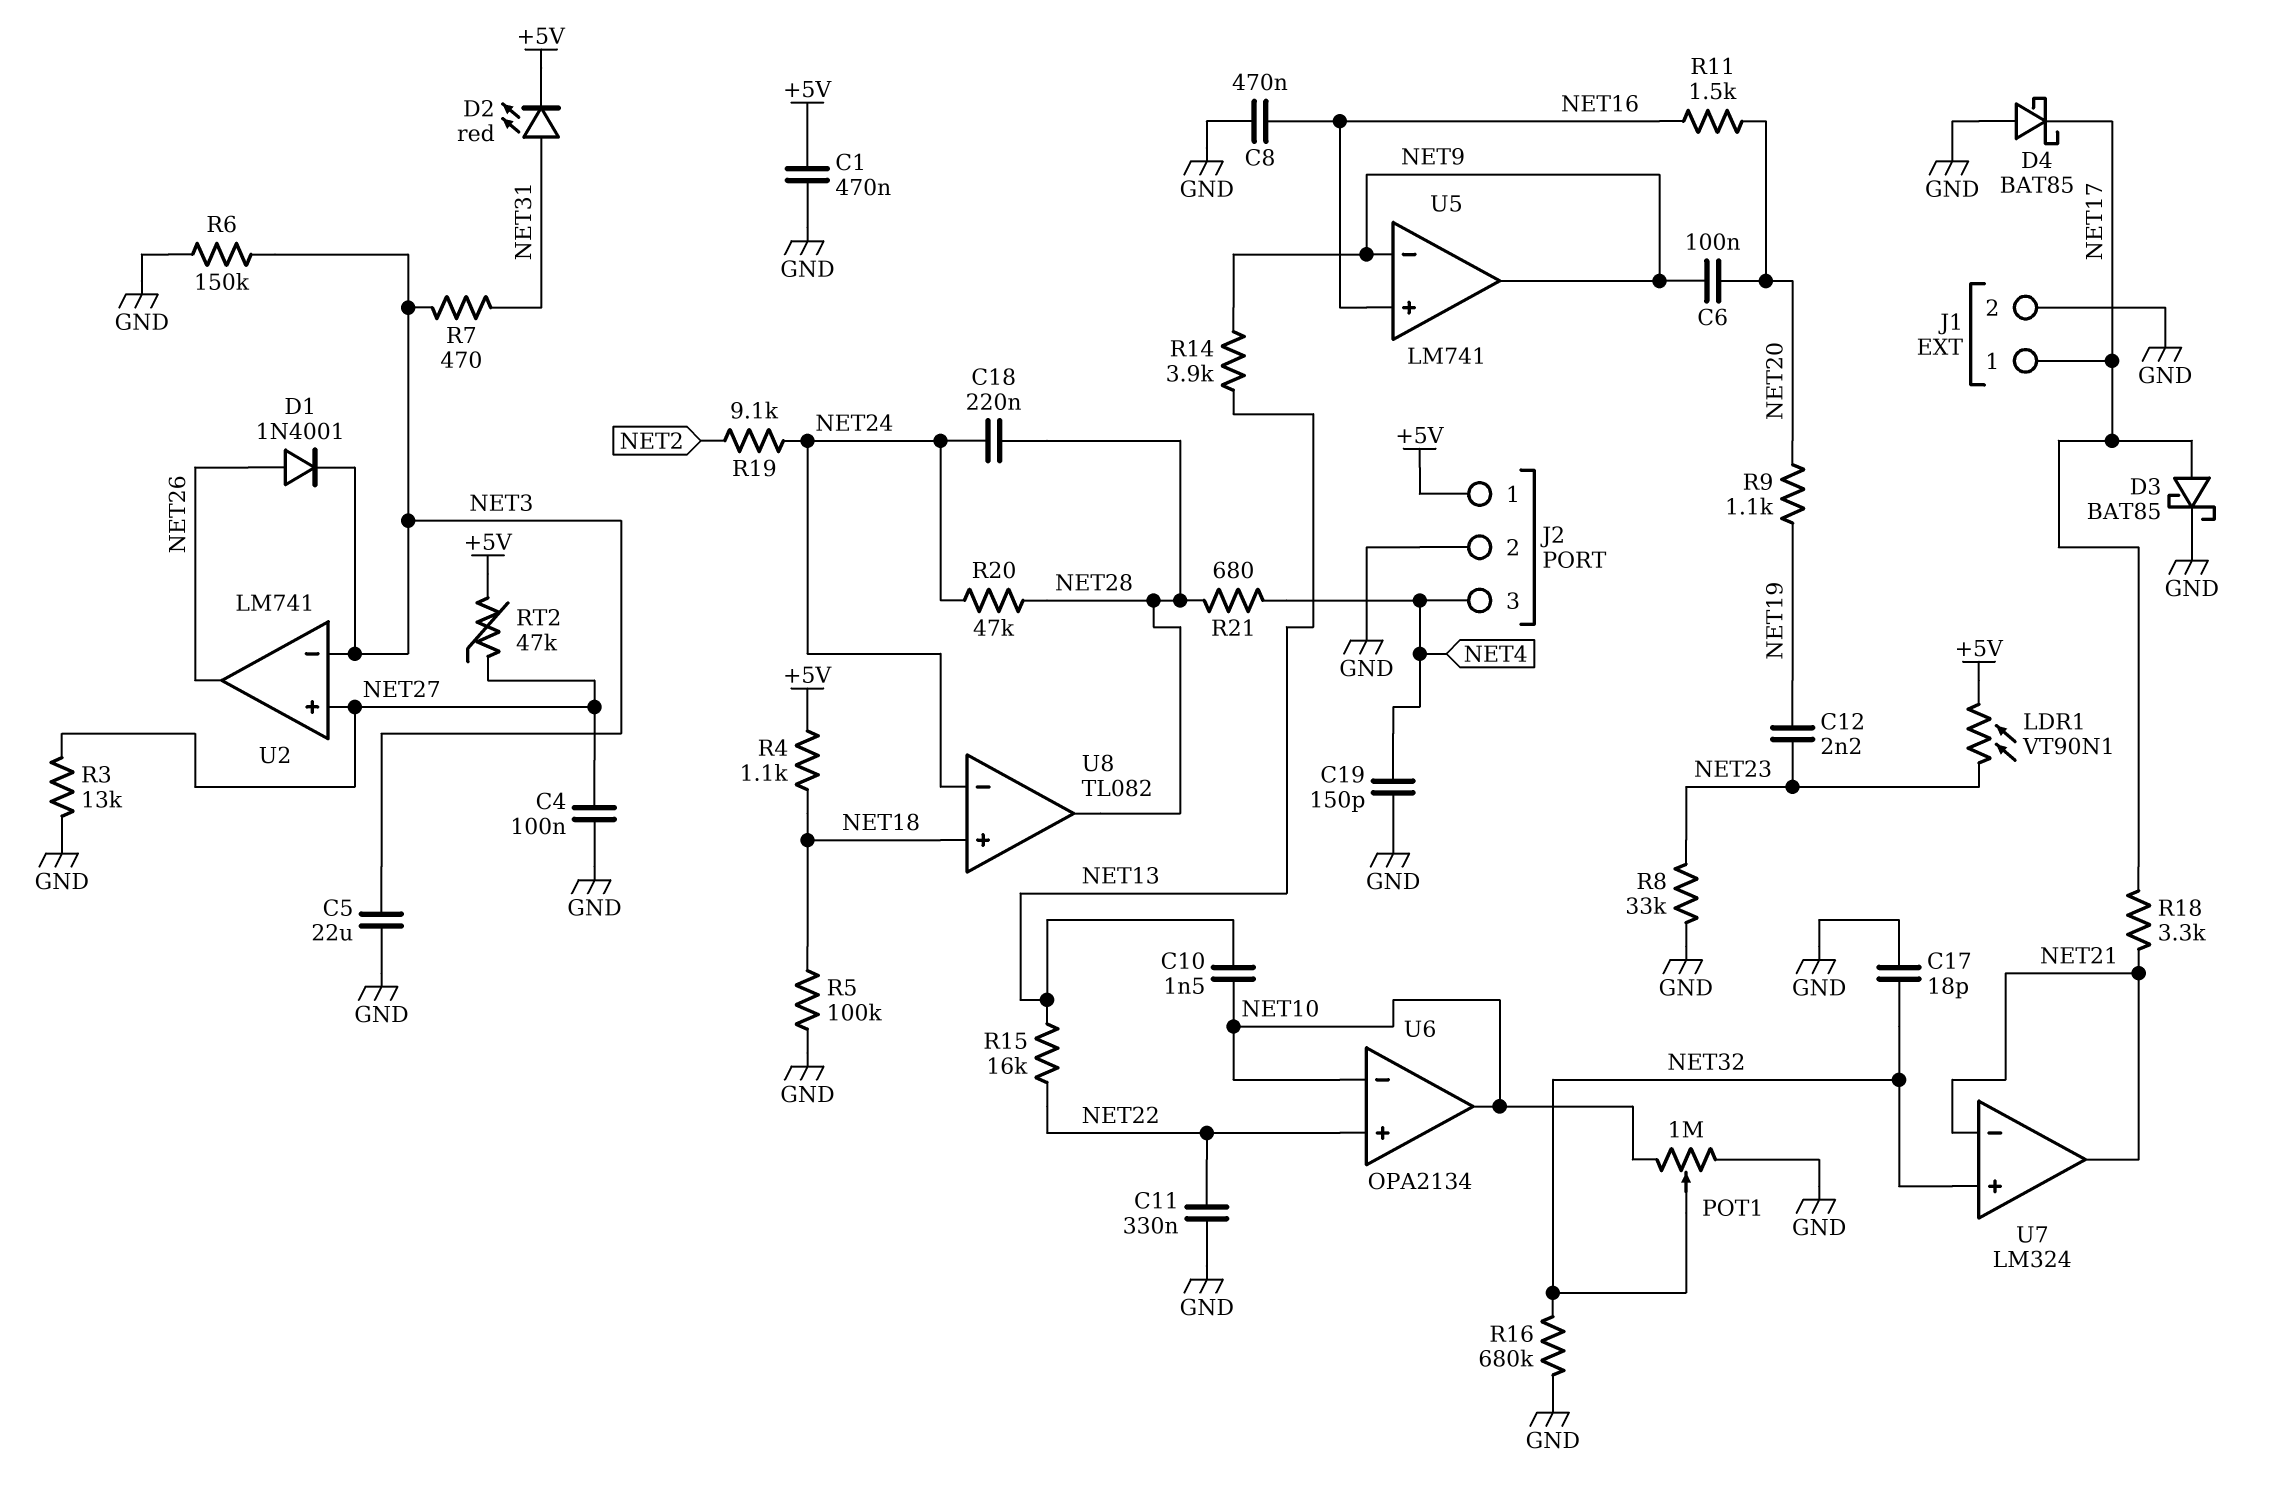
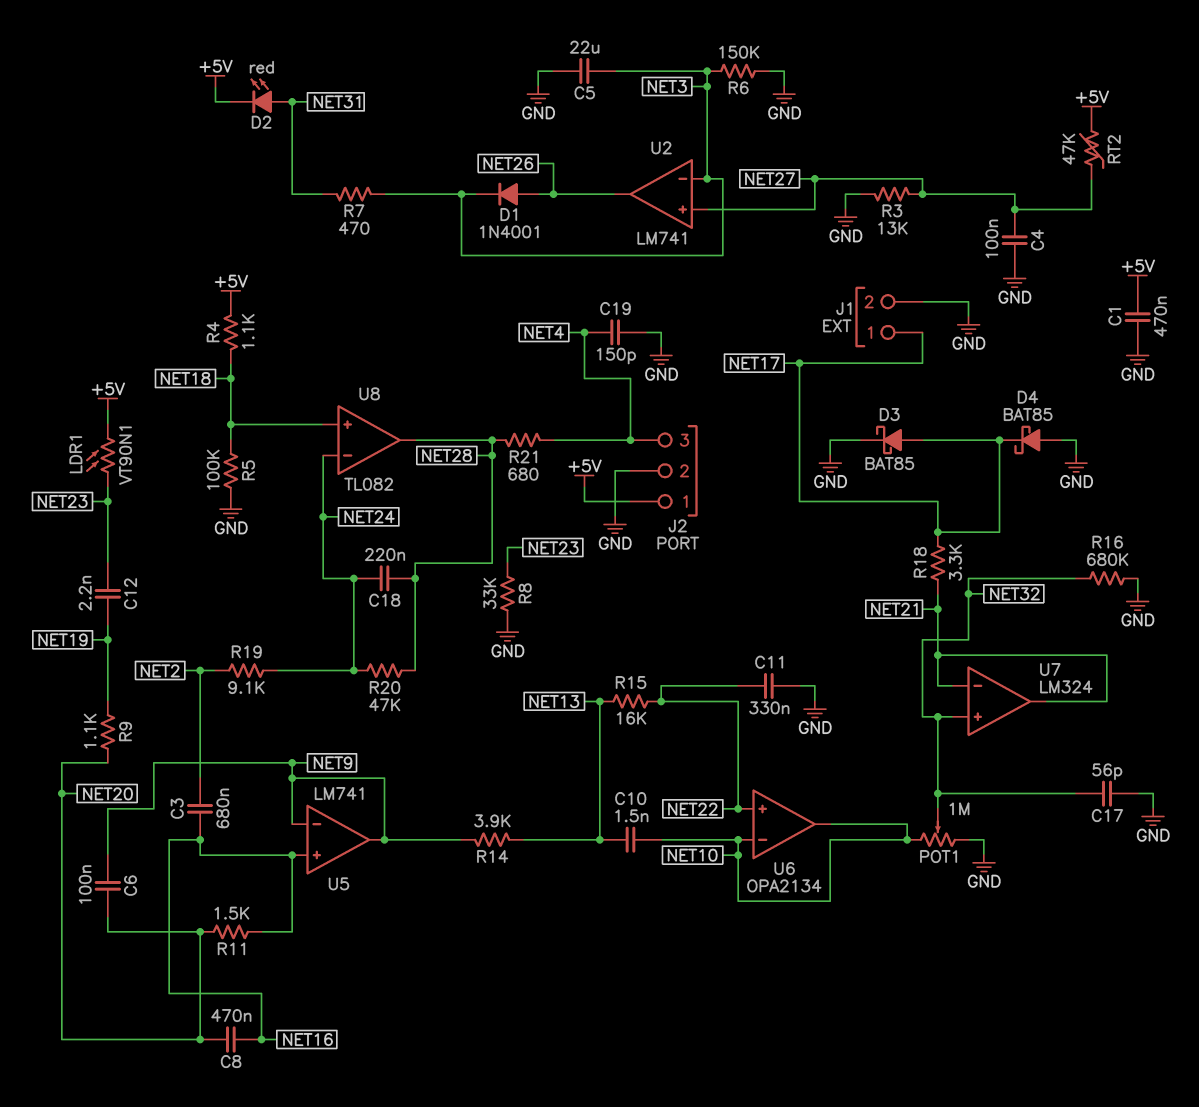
C3: none -> 680nF (NET2, NET16)
C8: 470nF (GND, NET16) -> 470nF (NET16, NET20)
C17: 18pF (GND, NET32) -> 56pF (GND, NET32)

